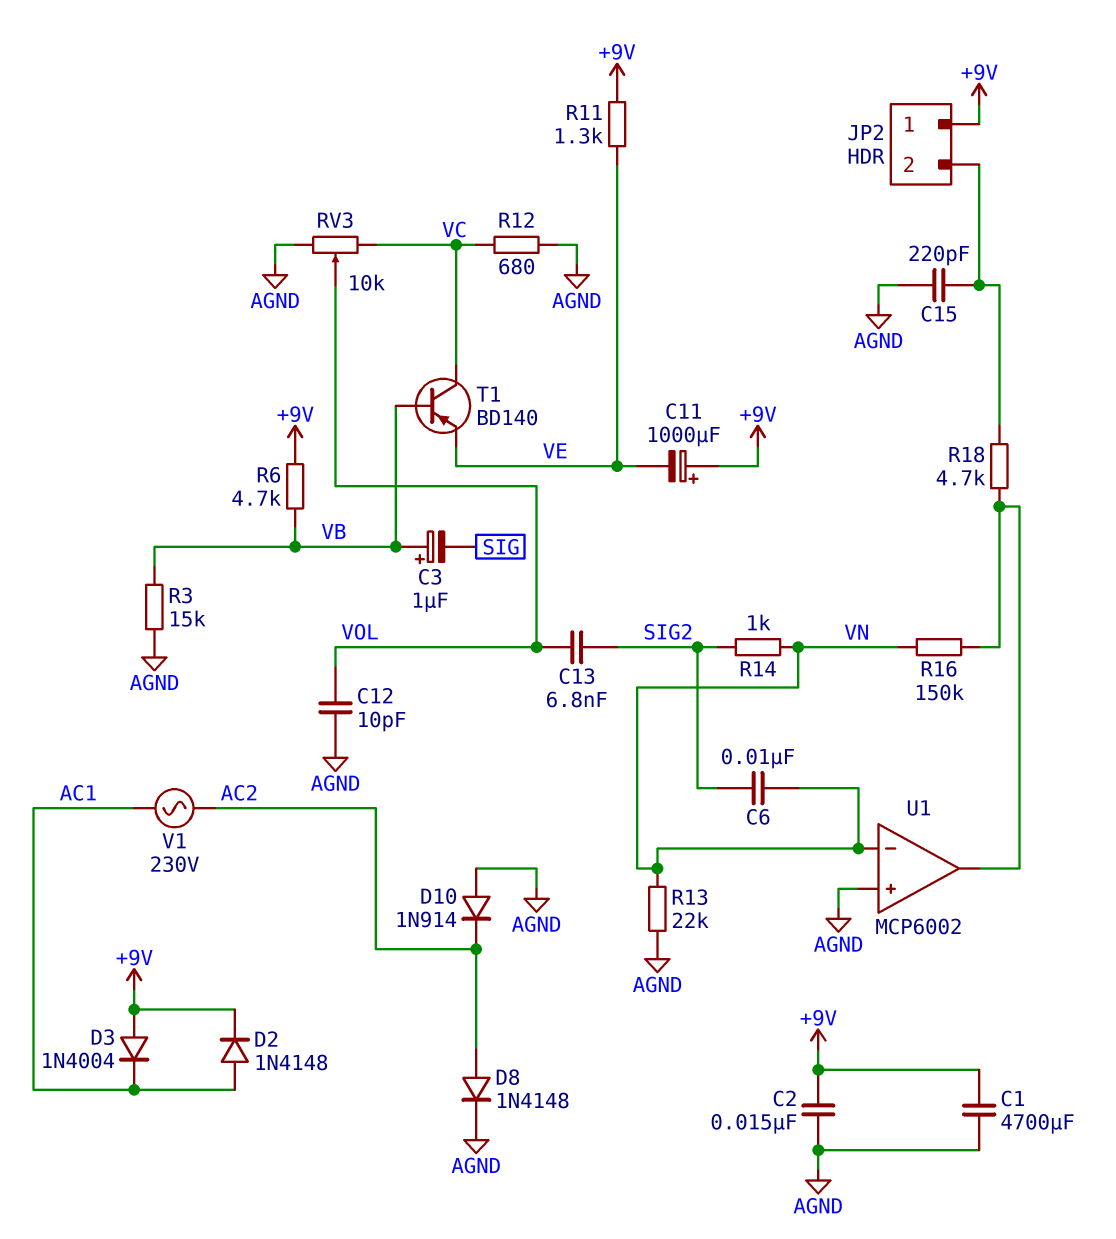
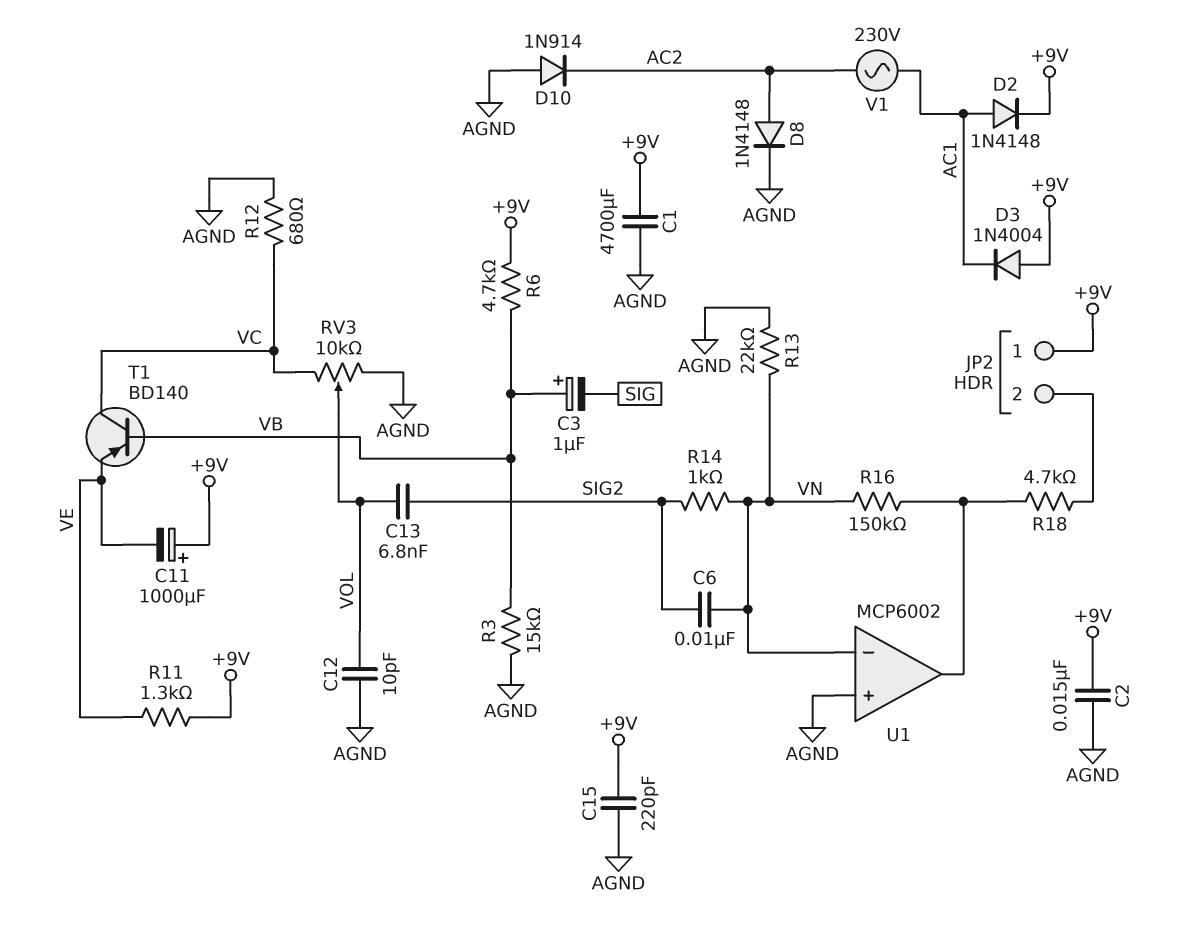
C15: 220pF (AGND, JP2/2) -> 220pF (+9V, AGND)

